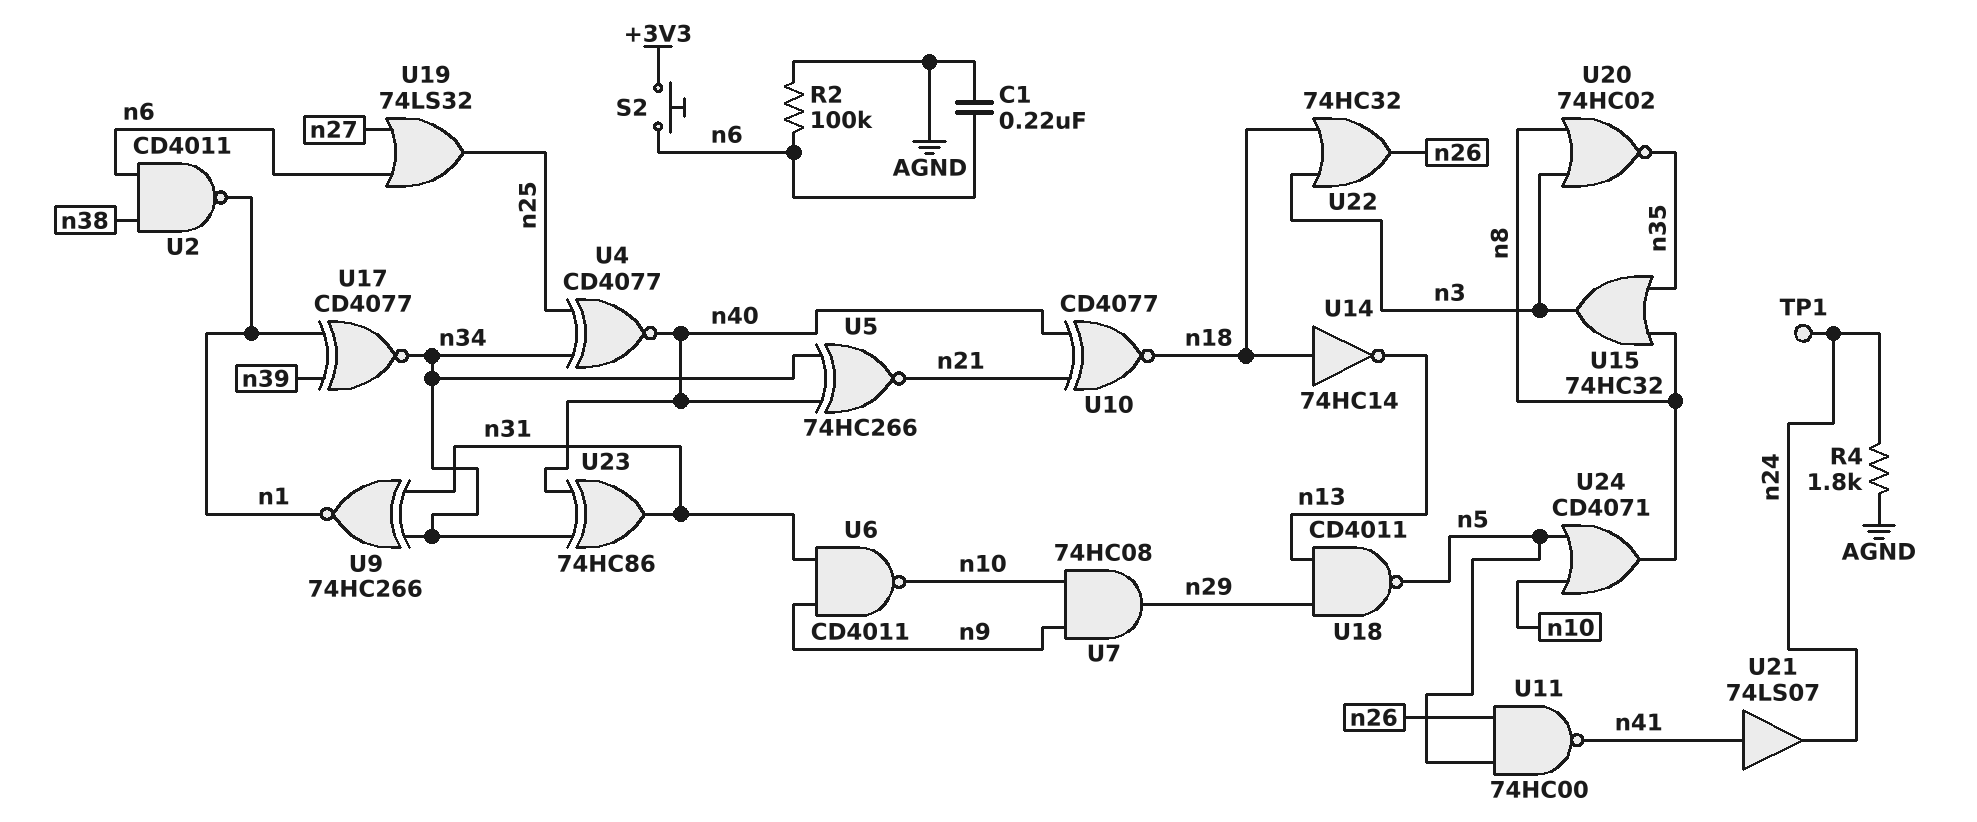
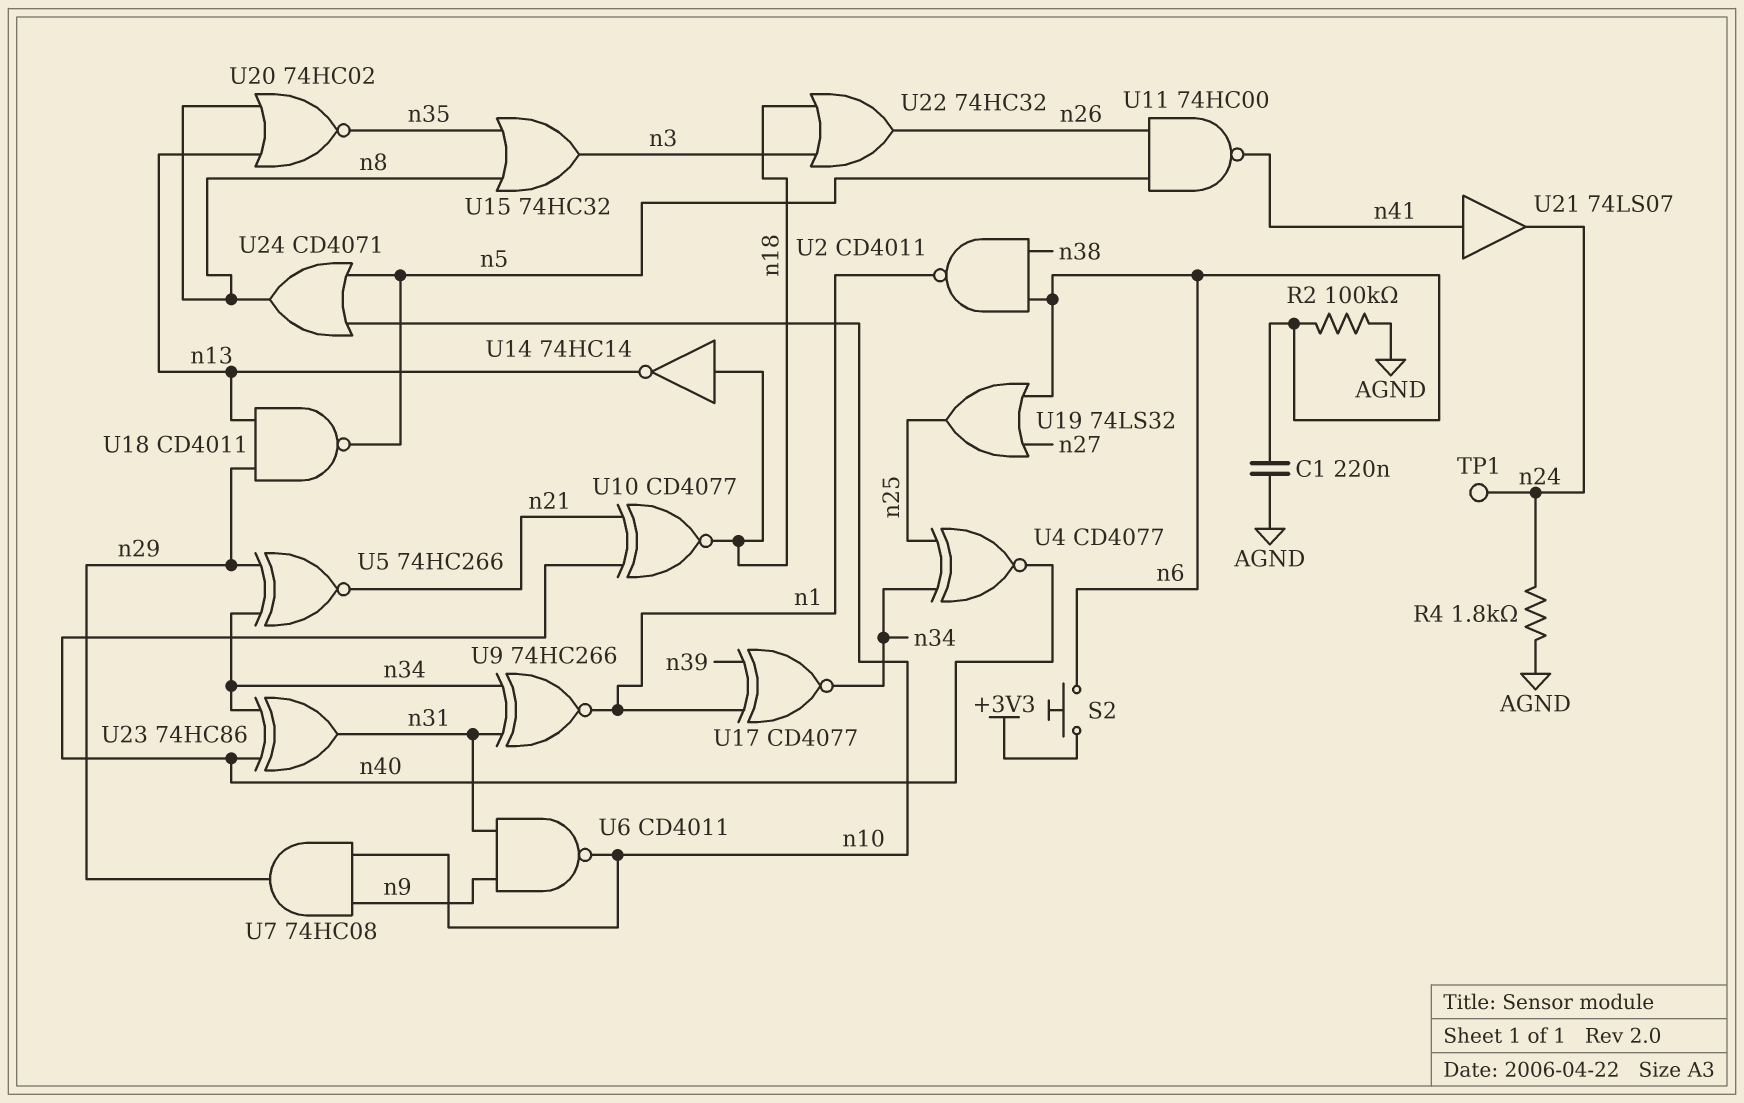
U5: XNOR 74HC266 (in n34, in n40, out n21) -> XNOR 74HC266 (in n29, in n34, out n21)
U20: NOR 74HC02 (in n3, in n8, out n35) -> NOR 74HC02 (in n8, in n13, out n35)

